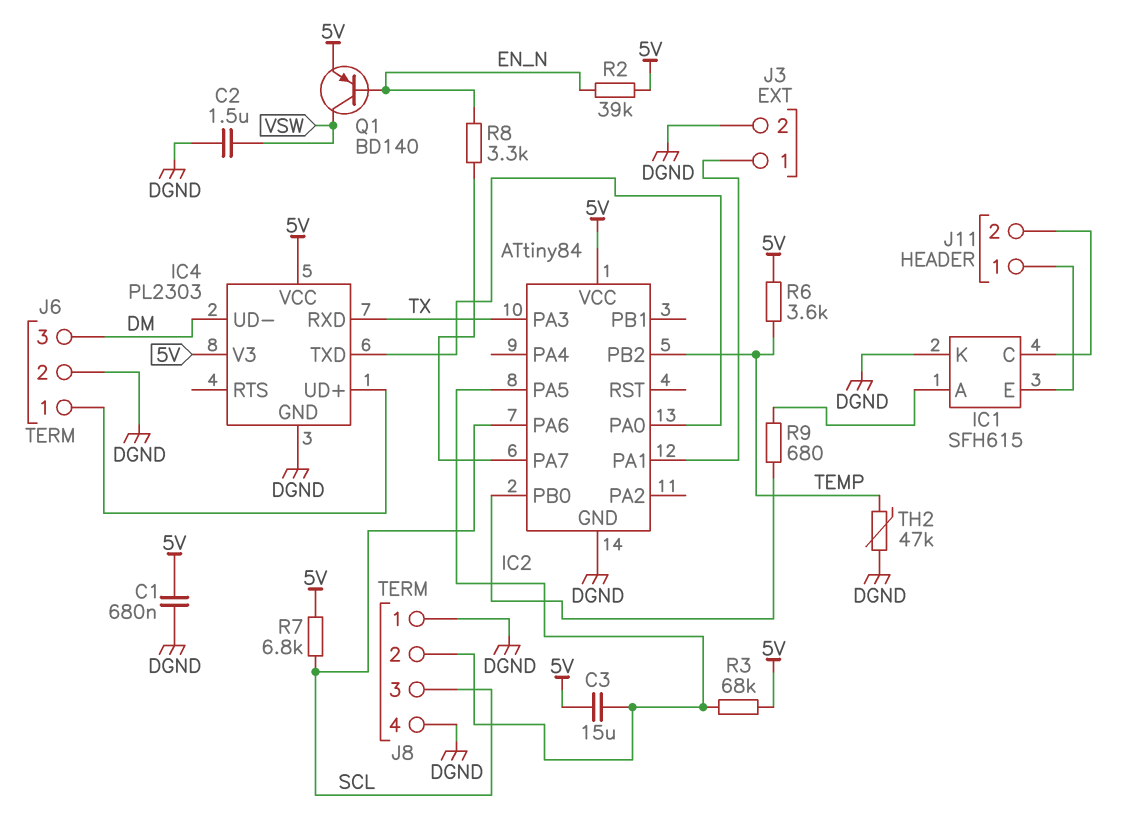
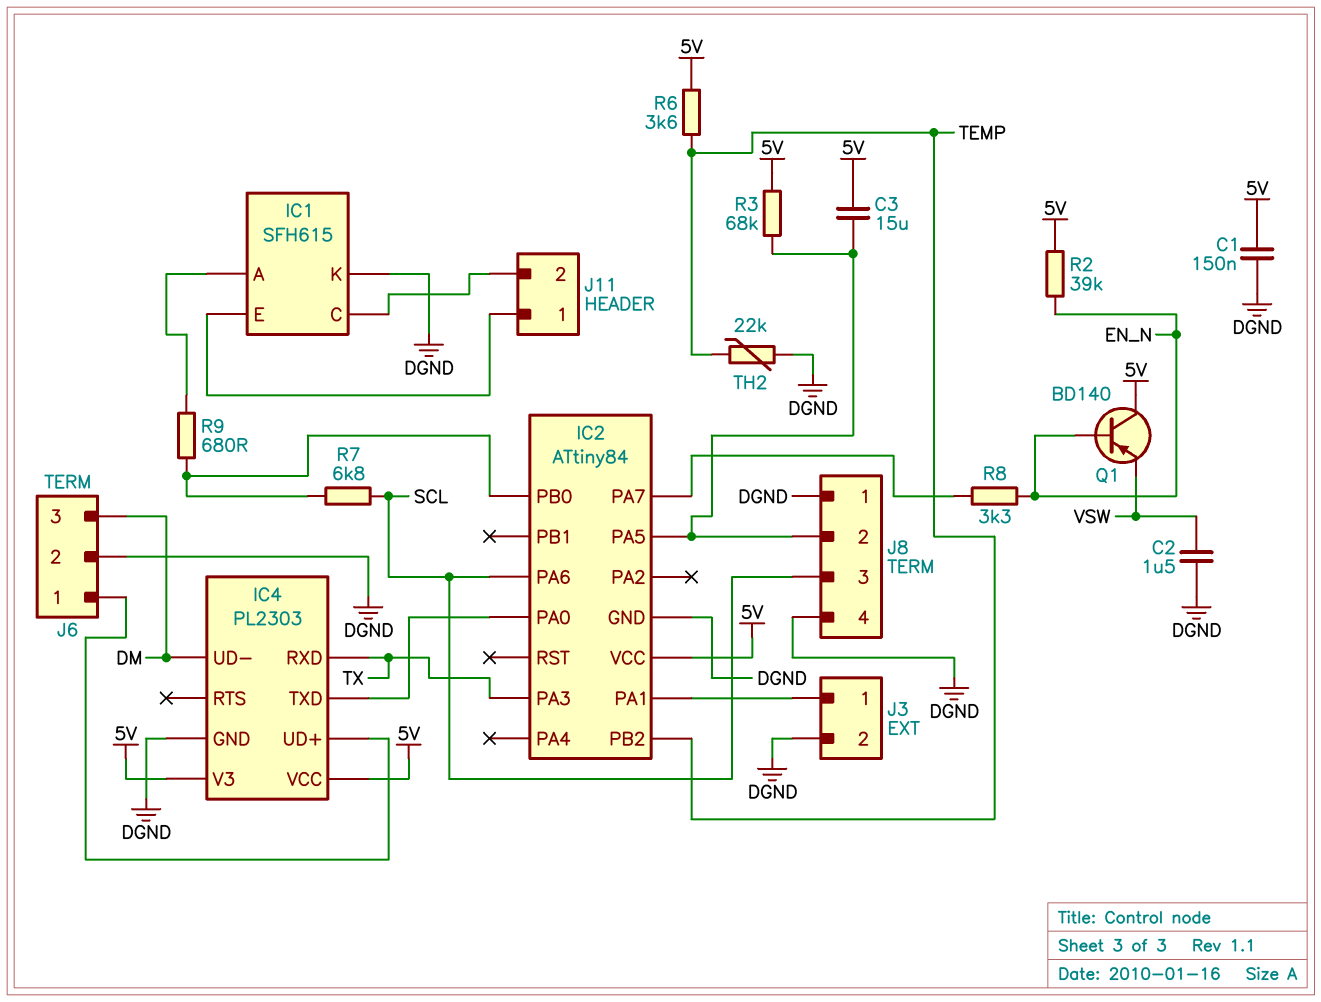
C1: 680nF (5V, DGND) -> 150nF (5V, DGND)
Q1: PNP BD140 (B EN_N, C VSW, E 5V) -> PNP BD140 (B EN_N, C 5V, E VSW)
R7: 6.8k (5V, SCL) -> 6.8k (IC2/PB0, SCL)
TH2: 47k (DGND, TEMP) -> 22k (DGND, TEMP)

